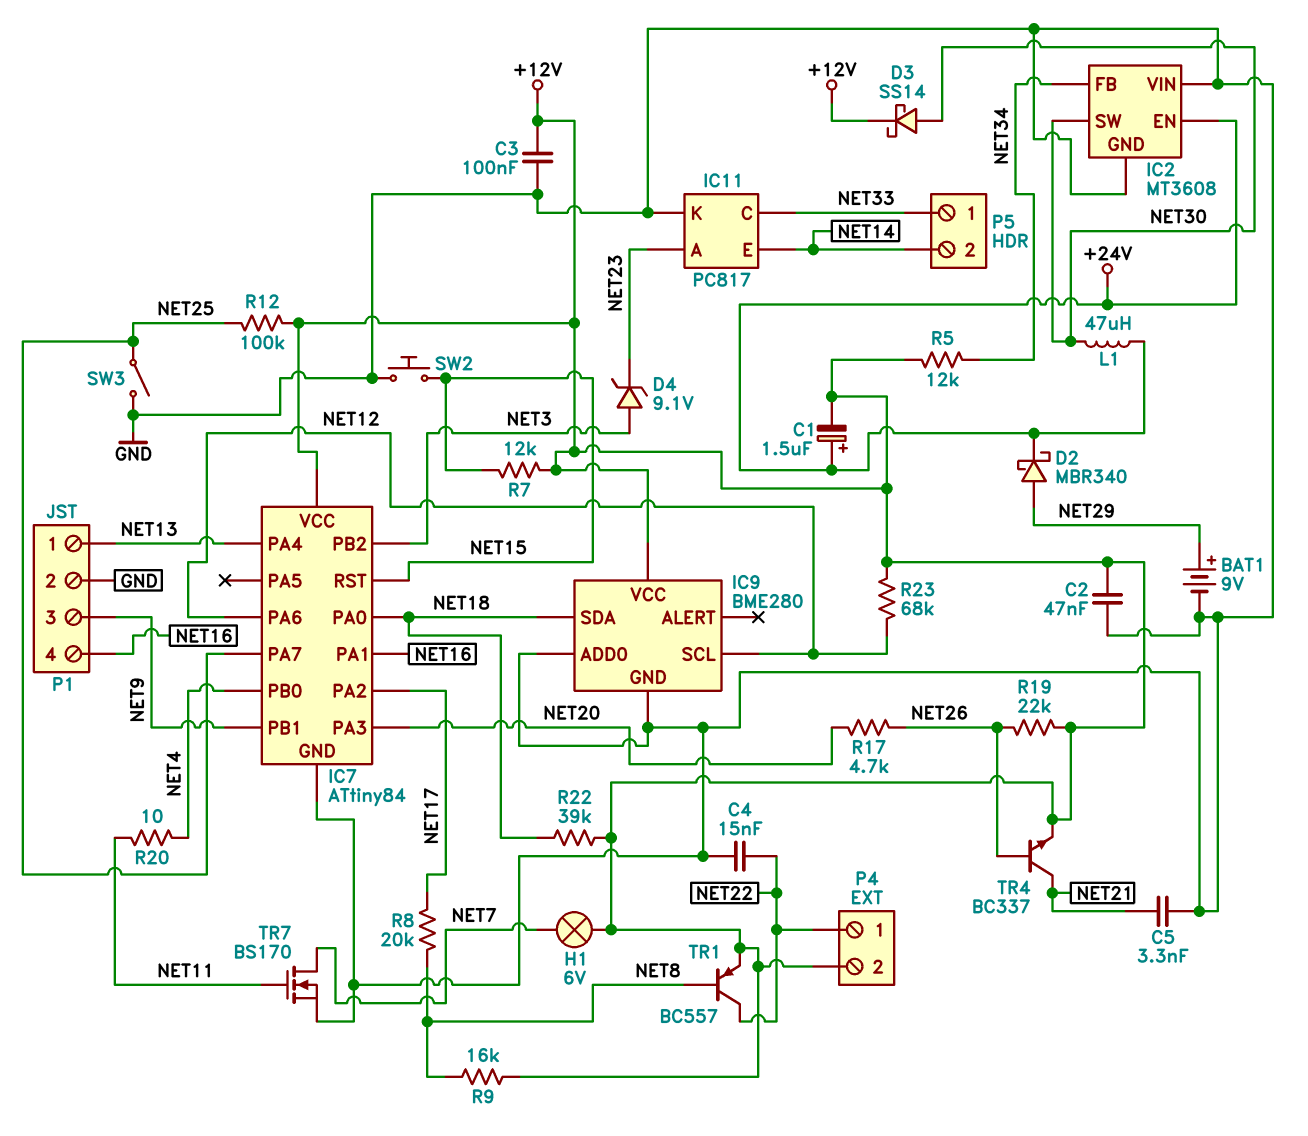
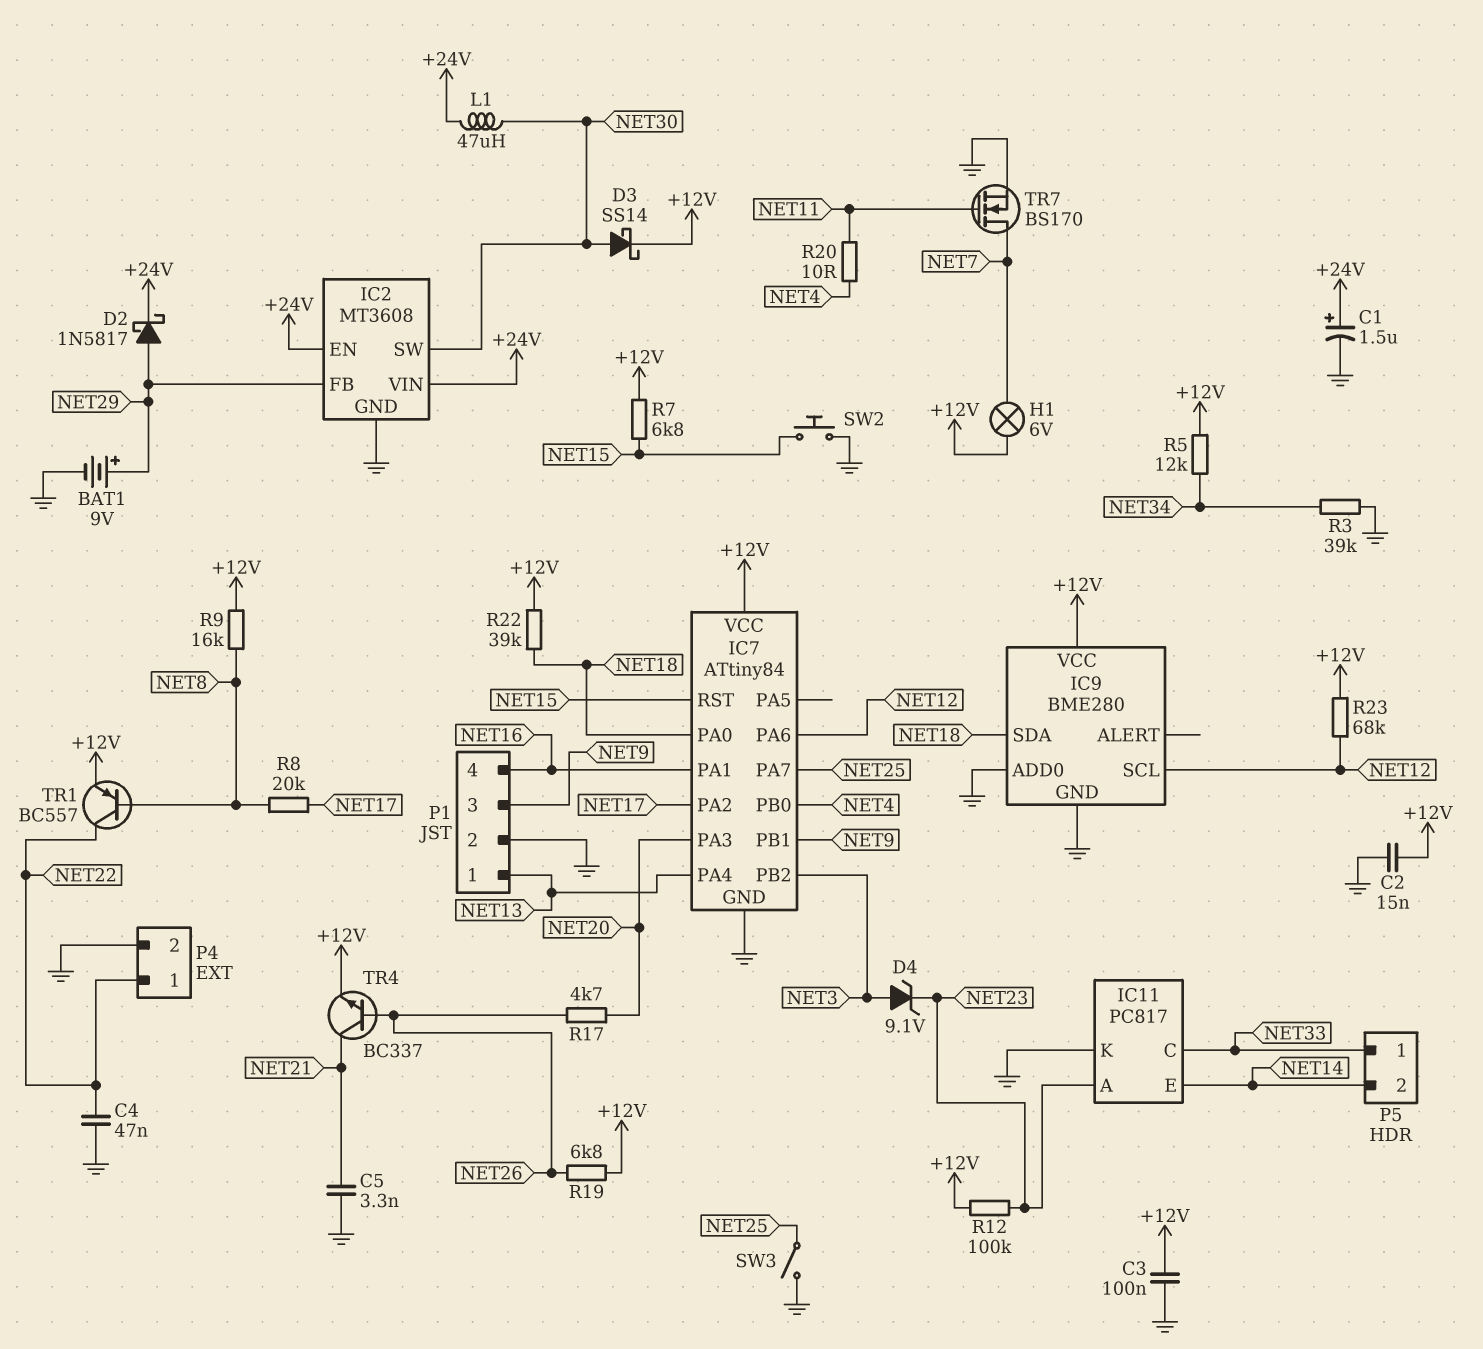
C1: 1.5uF (plus +24V, minus +12V) -> 1.5uF (plus +24V, minus GND)
C2: 47nF (+12V, GND) -> 15nF (+12V, GND)
C4: 15nF (GND, NET22) -> 47nF (GND, NET22)
D2: schottky MBR340 (A NET29, K +24V) -> schottky 1N5817 (A NET29, K +24V)
IC2 pin FB: NET34 -> NET29
IC2 pin VIN: GND -> +24V
P4 pin 2: +12V -> GND
R3: none -> 39k (GND, NET34)
R7: 12k (+12V, NET15) -> 6.8k (+12V, NET15)
R12: 100k (+12V, NET25) -> 100k (+12V, NET23)
R19: 22k (+12V, NET26) -> 6.8k (+12V, NET26)

